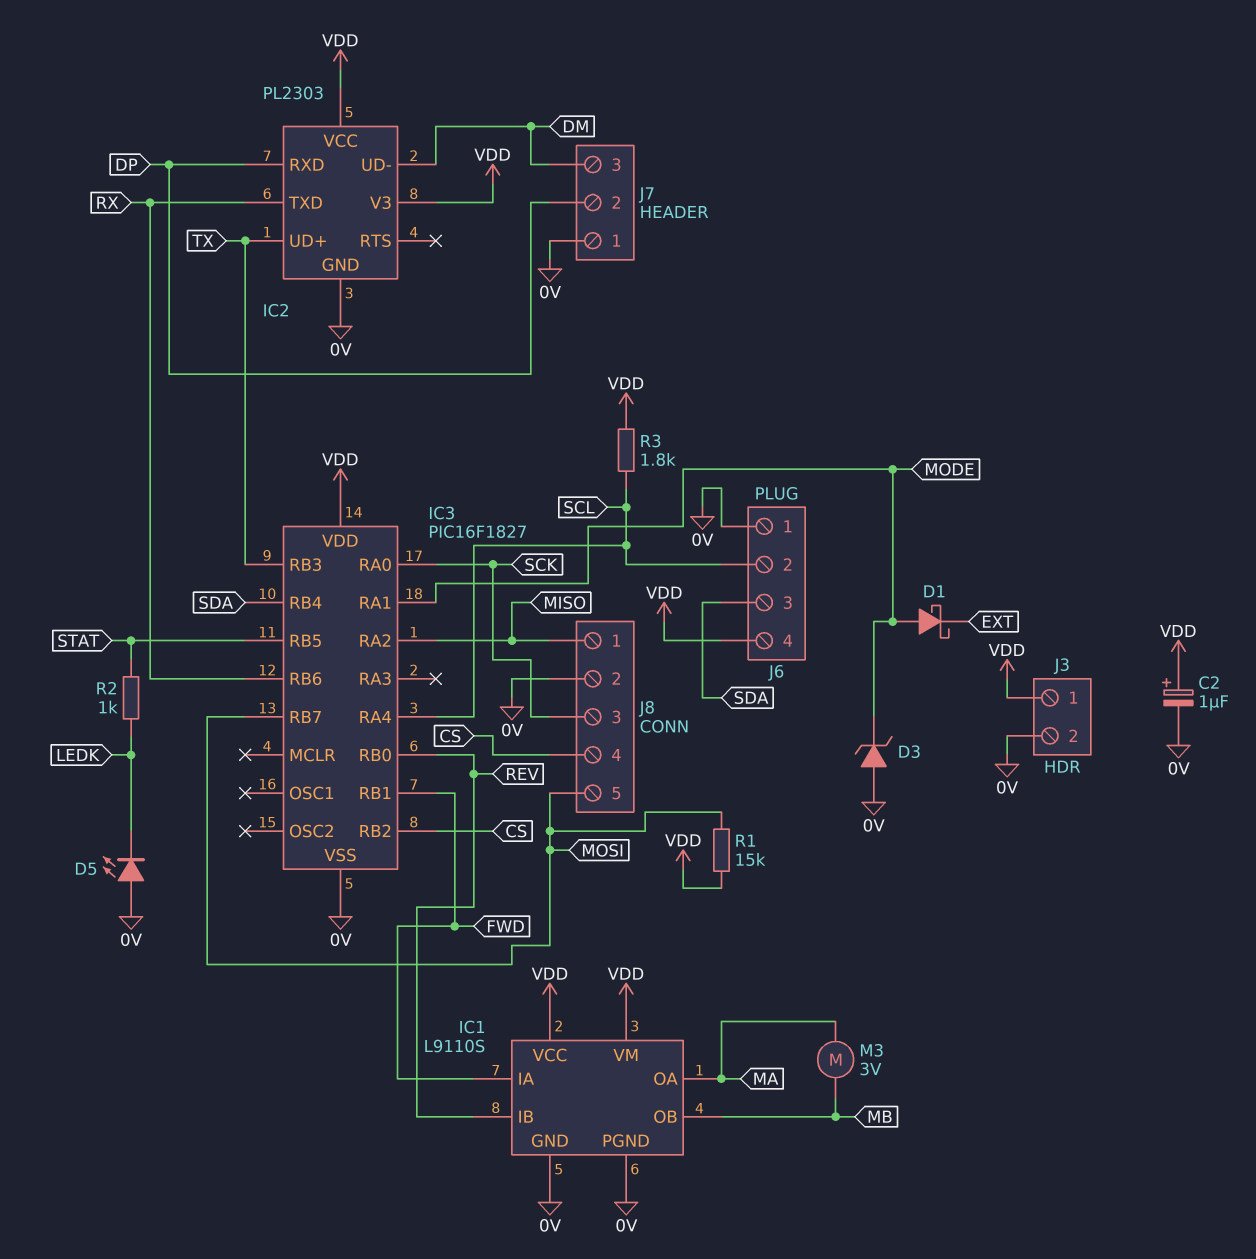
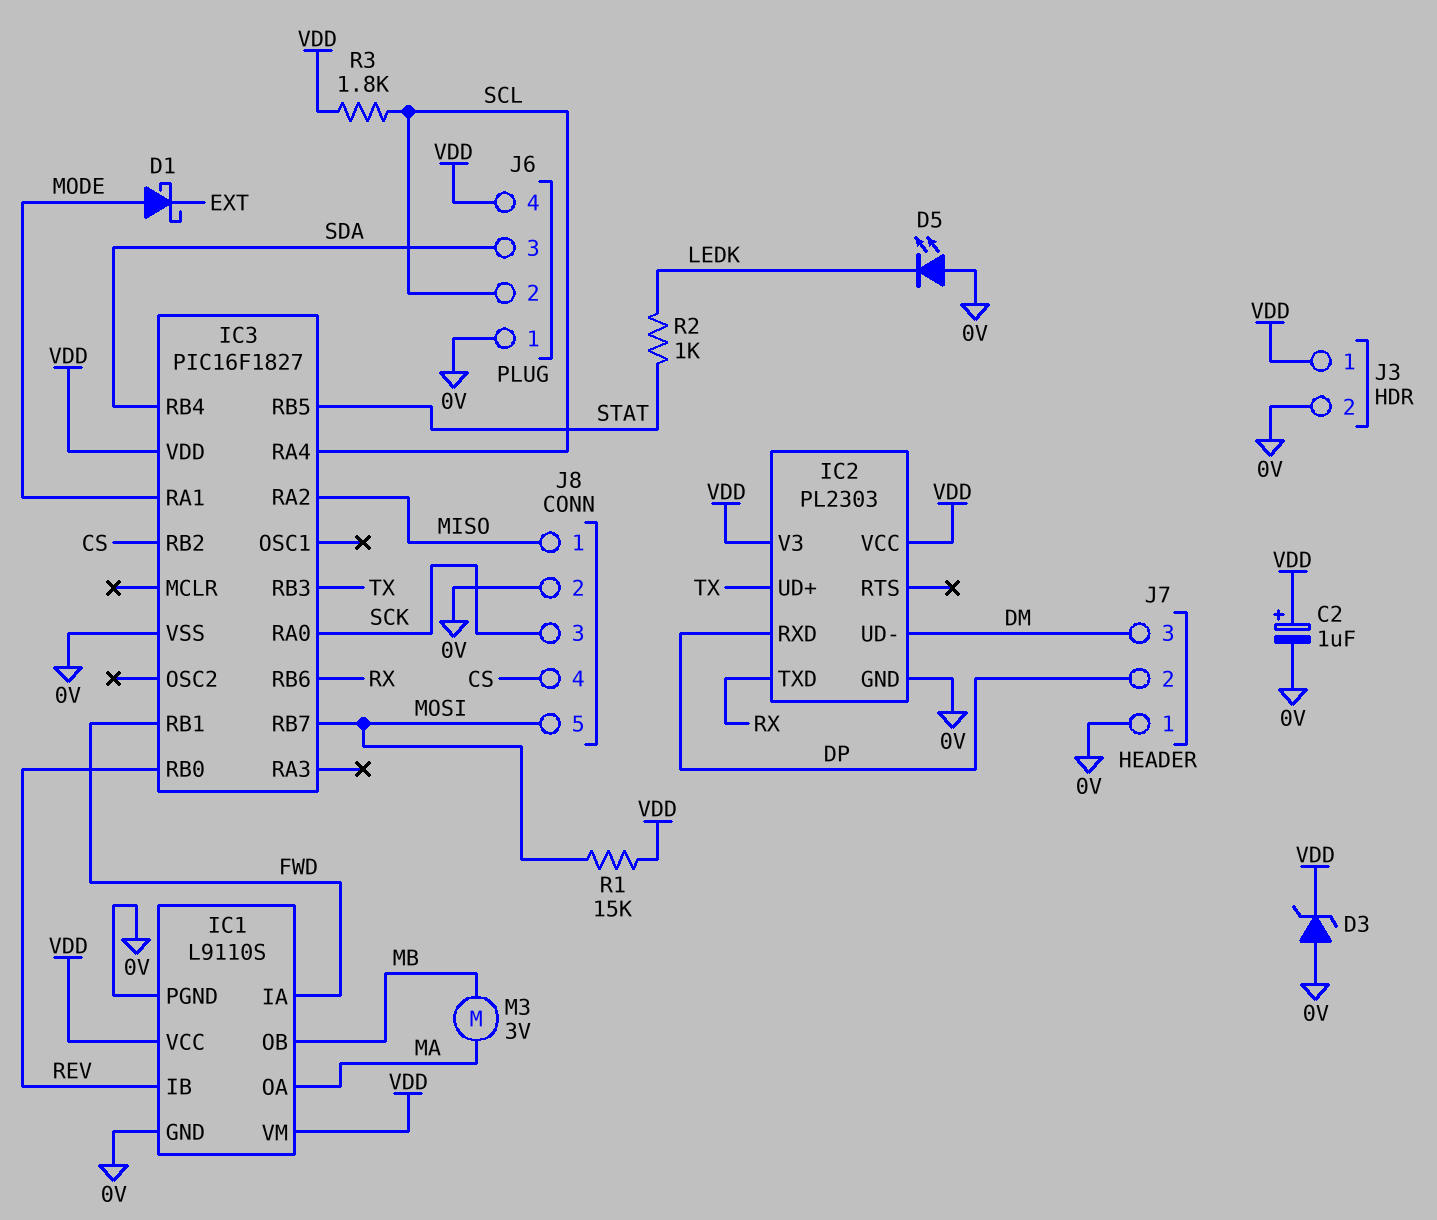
D3: zener (A 0V, K MODE) -> zener (A 0V, K VDD)

